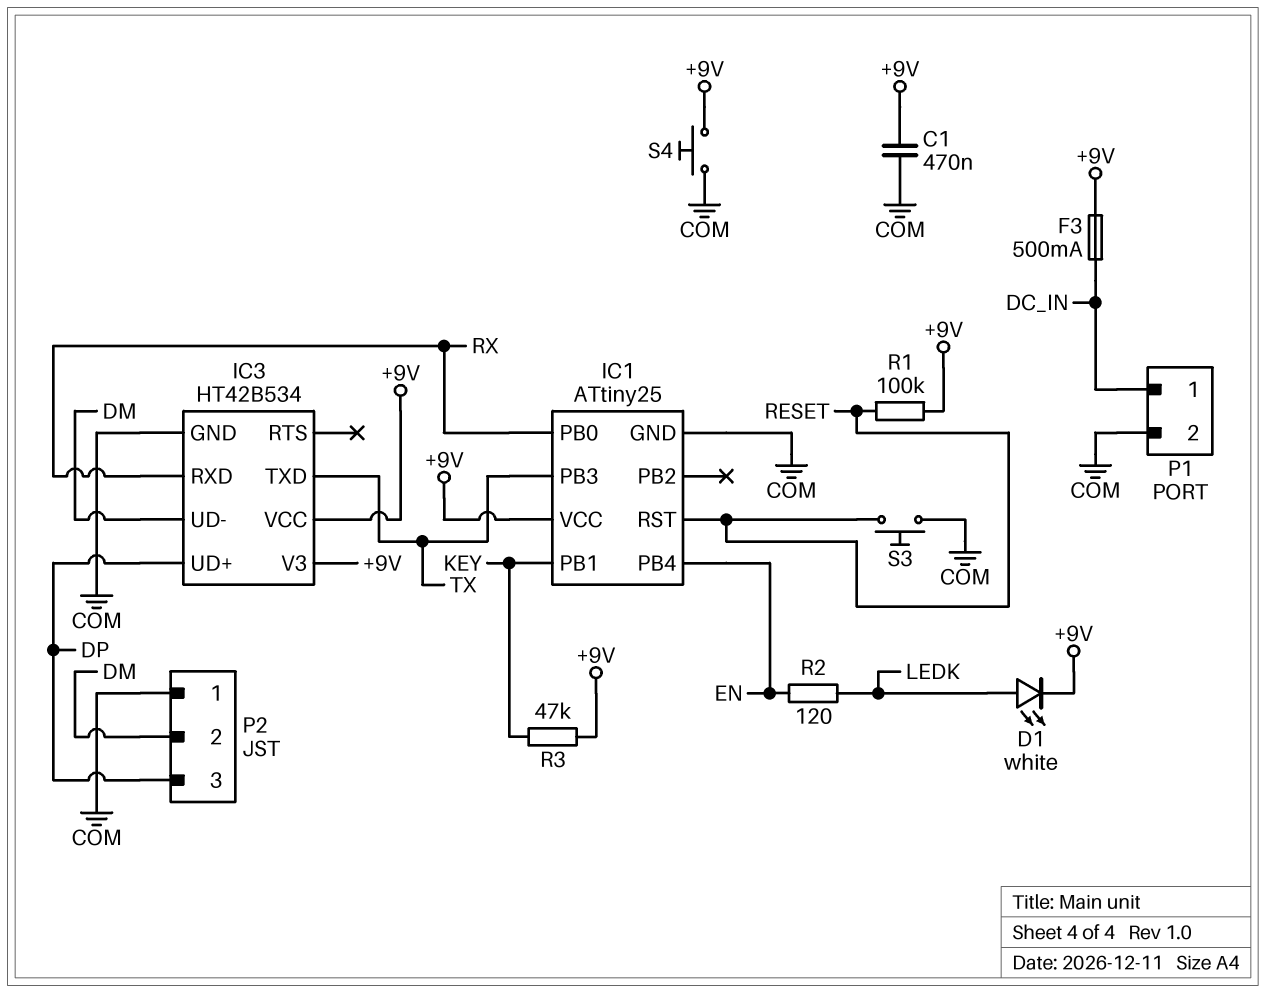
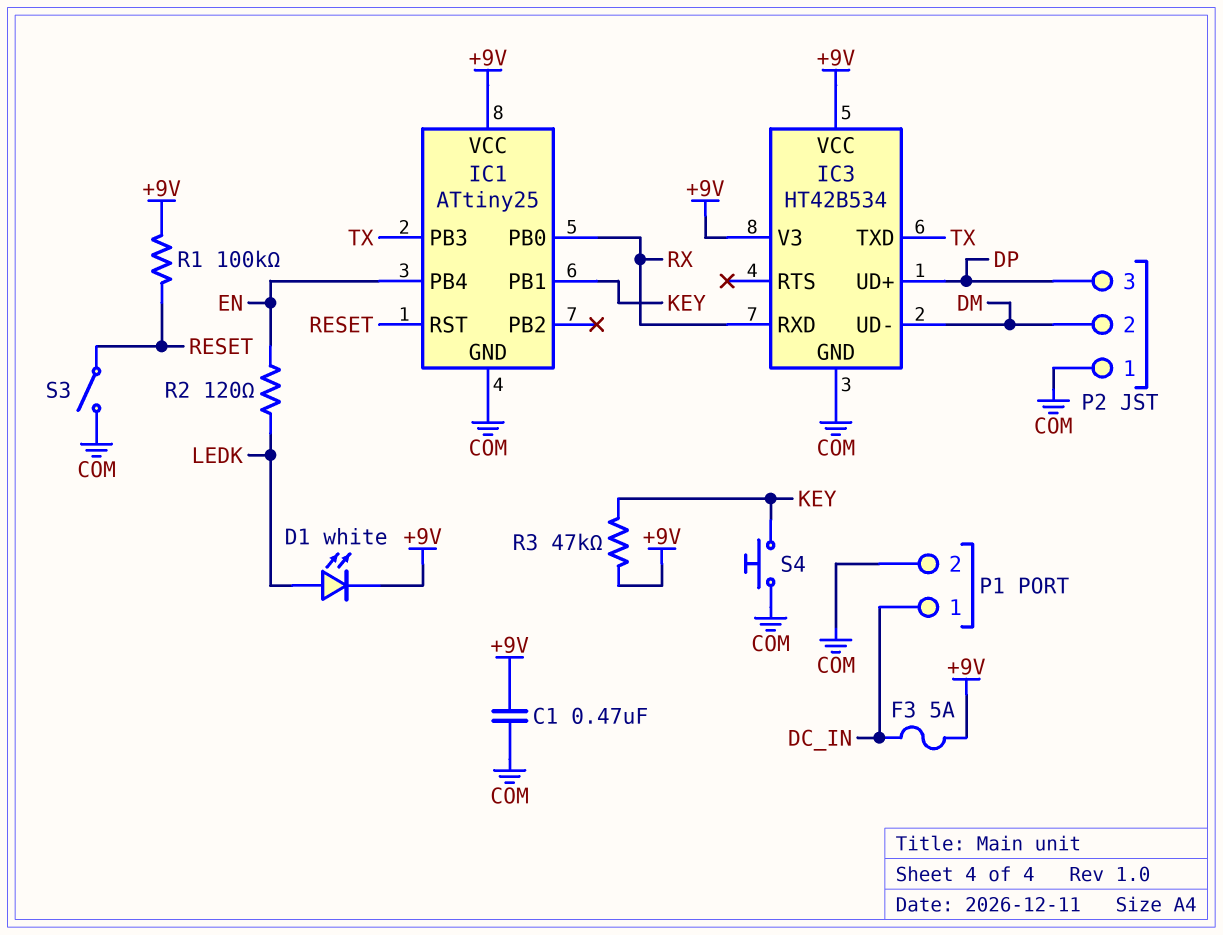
F3: 500mA (+9V, DC_IN) -> 5A (+9V, DC_IN)
S3: button (COM, RESET) -> switch (COM, RESET)
S4: button (+9V, COM) -> button (COM, KEY)

